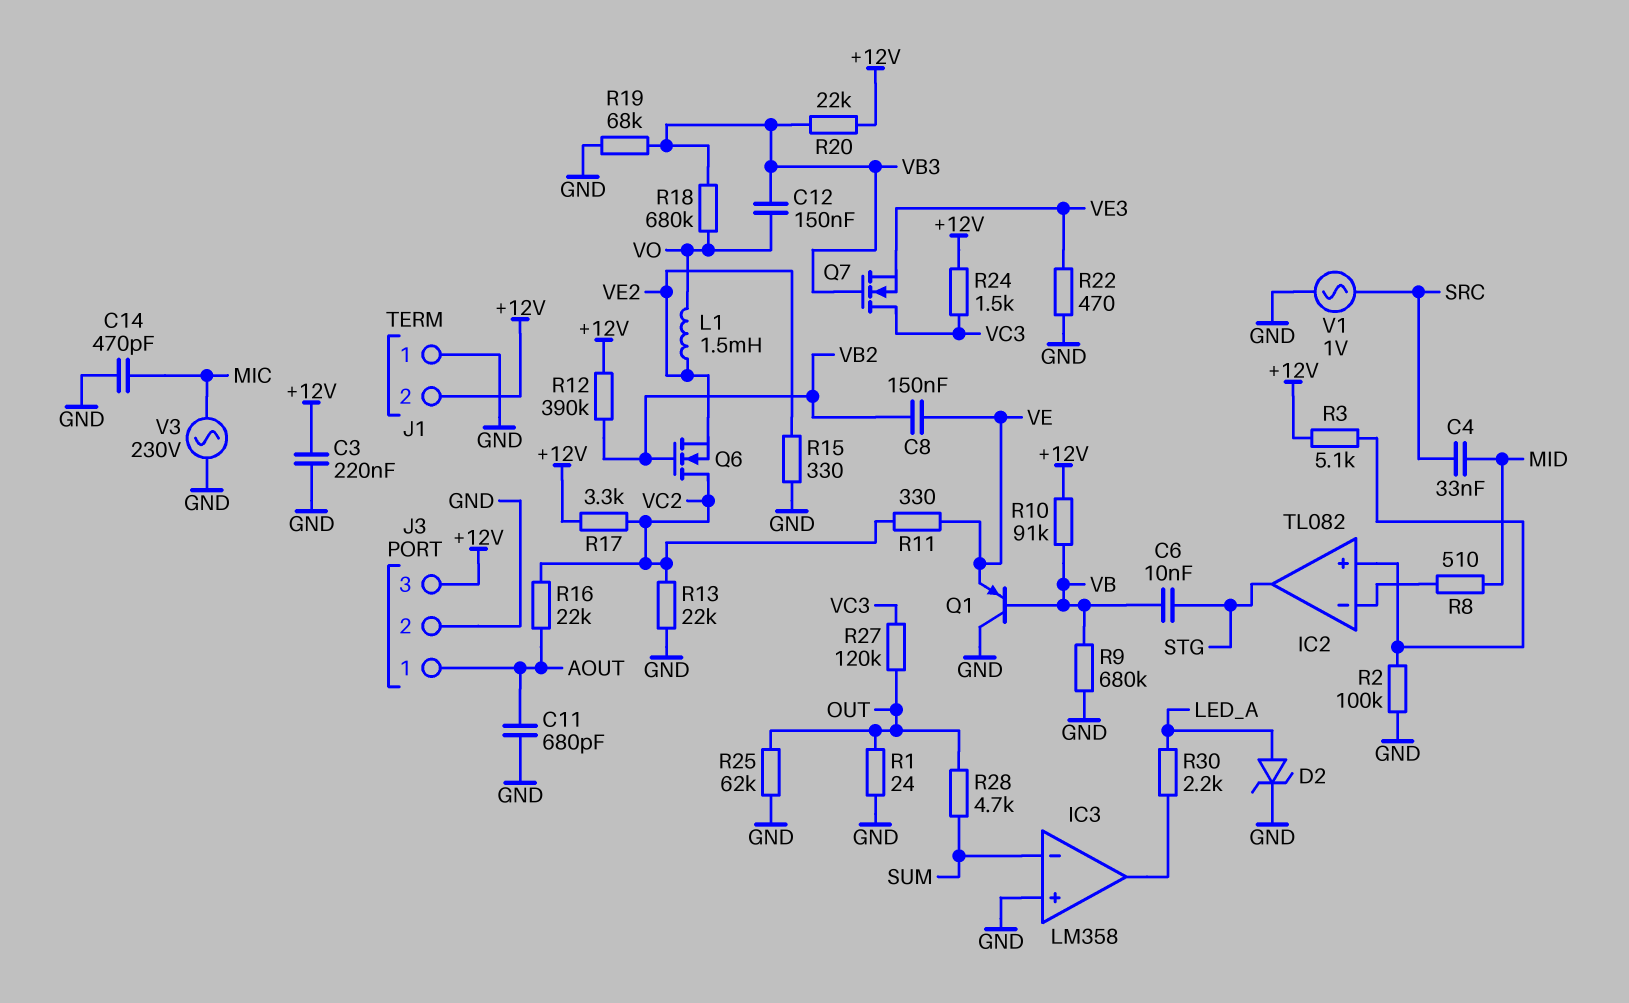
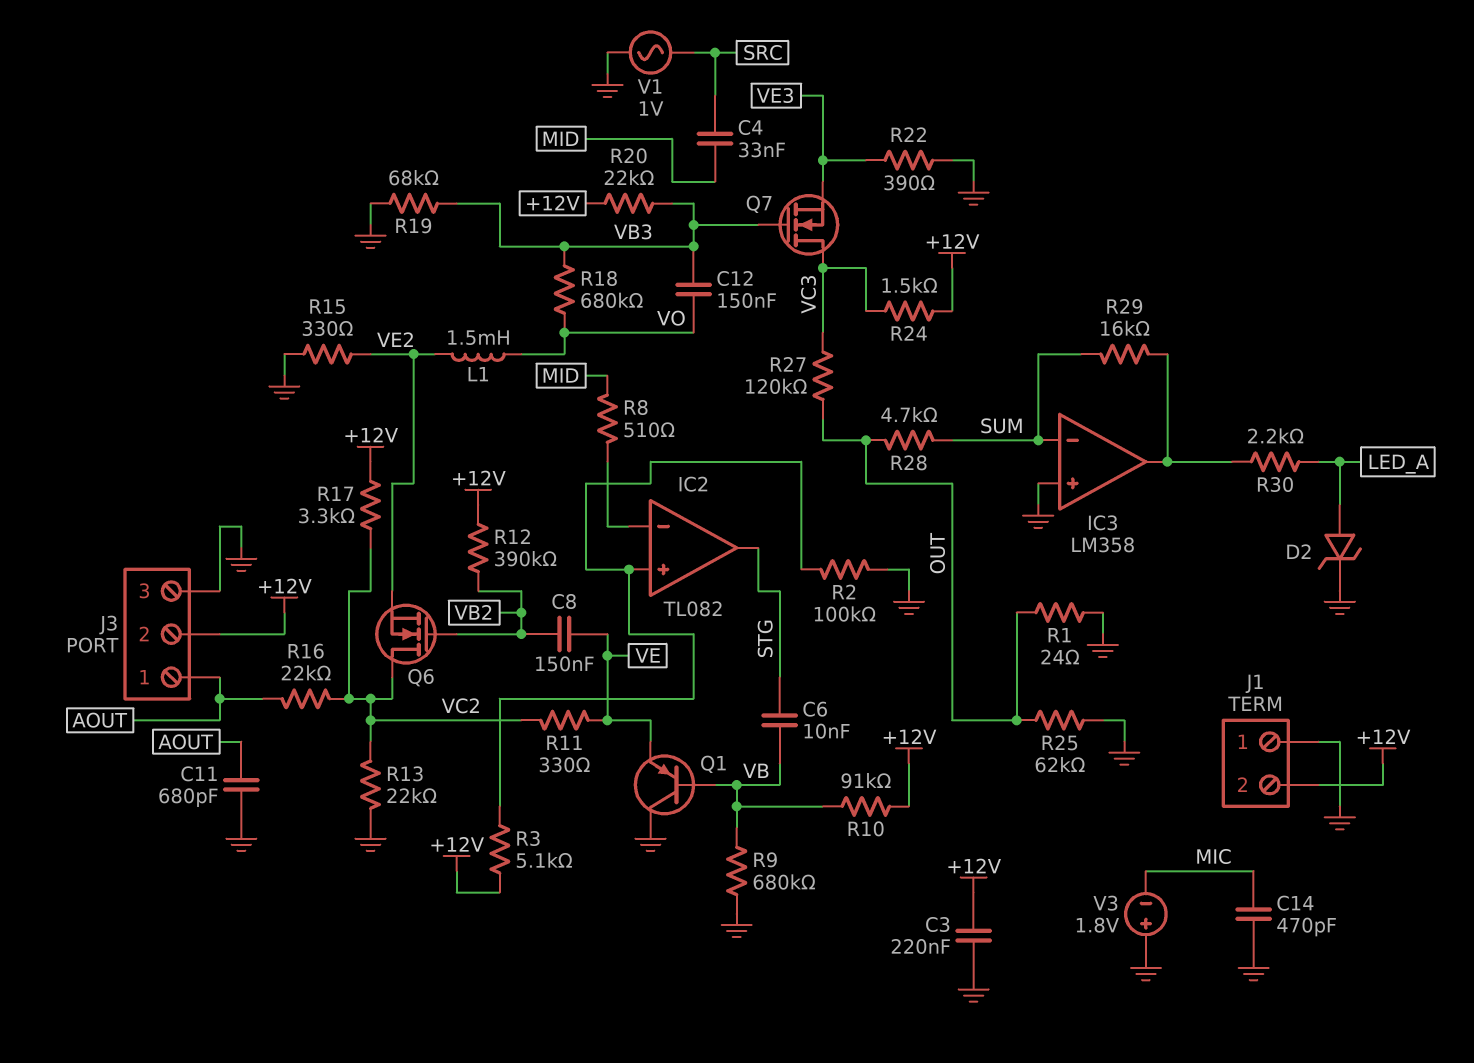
J3 pin 2: GND -> +12V
J3 pin 3: +12V -> GND
R22: 470 (GND, VE3) -> 390 (GND, VE3)
R29: none -> 16k (IC3/out, SUM)
V3: AC 230V (GND, MIC) -> 1.8V (plus GND, minus MIC)

